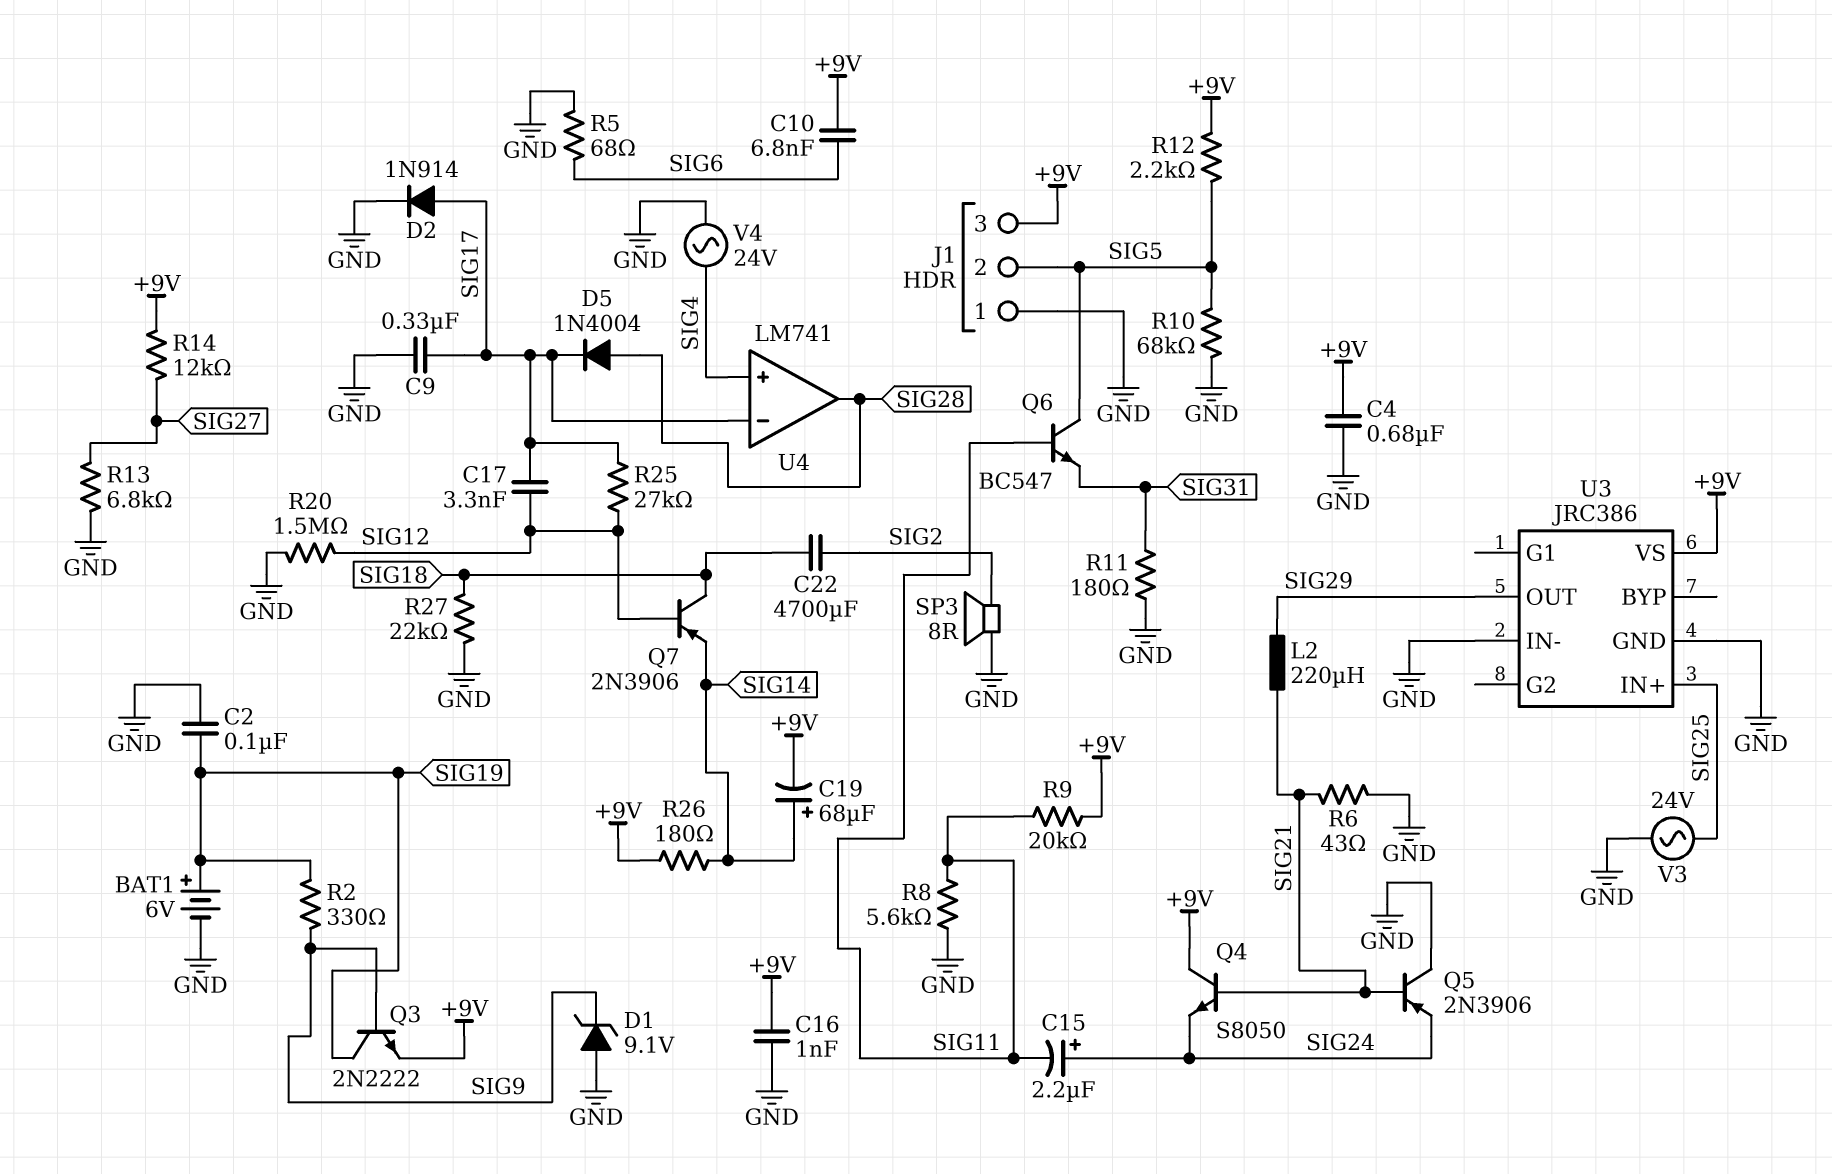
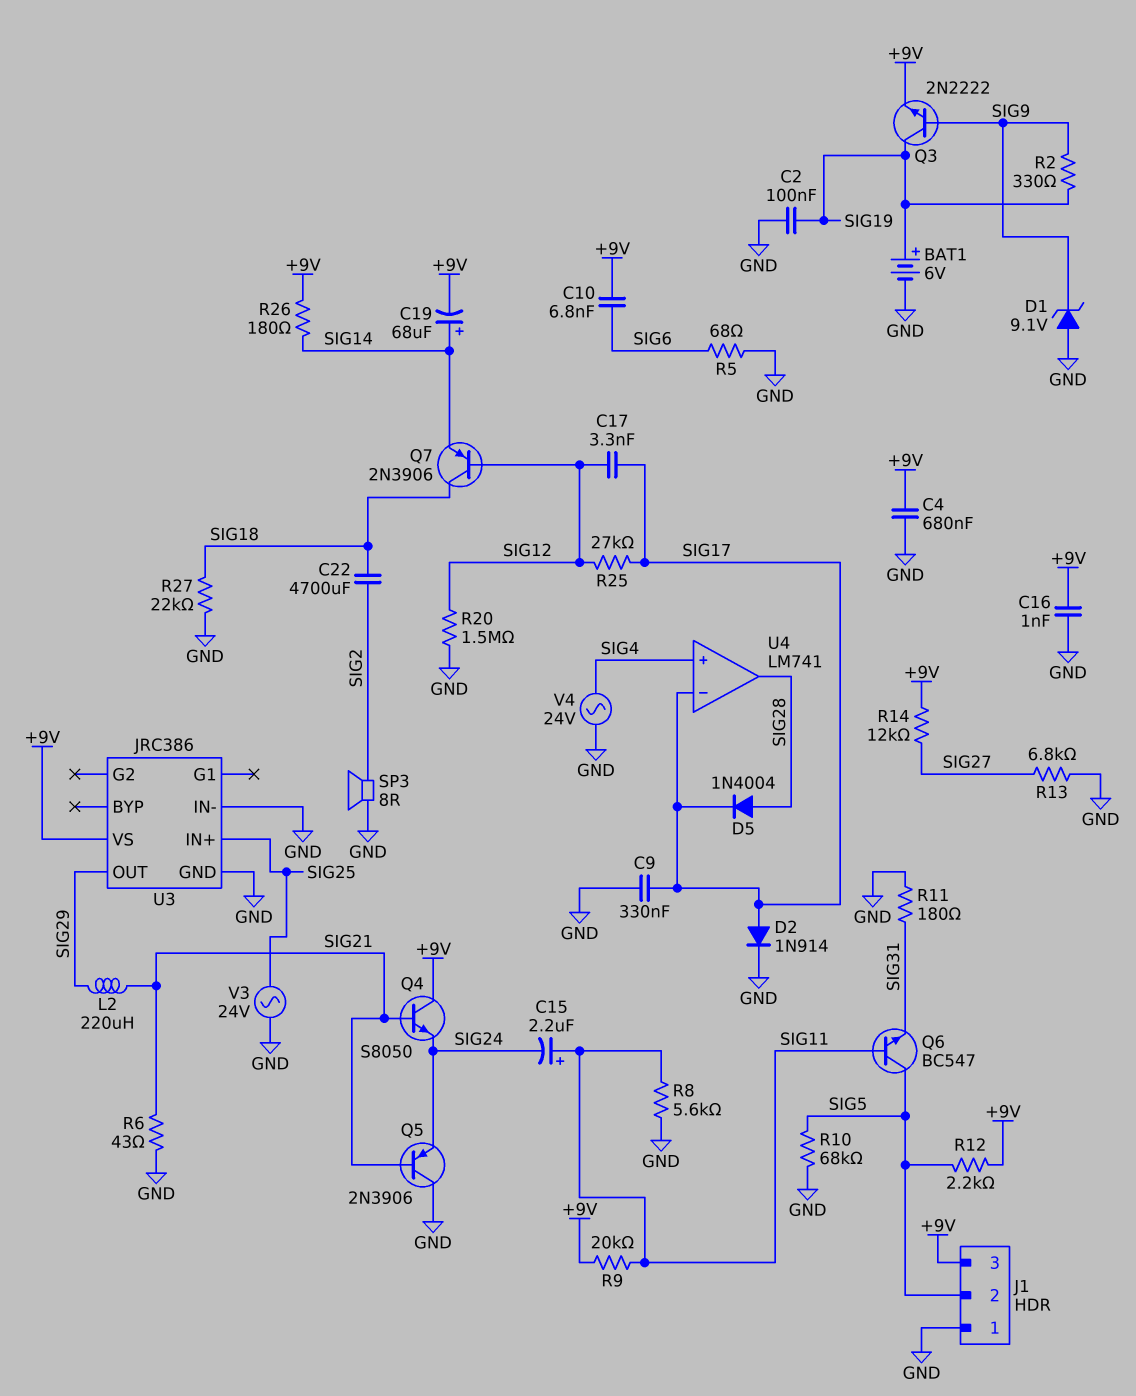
C15: 2.2uF (plus SIG24, minus SIG11) -> 2.2uF (plus SIG11, minus SIG24)

